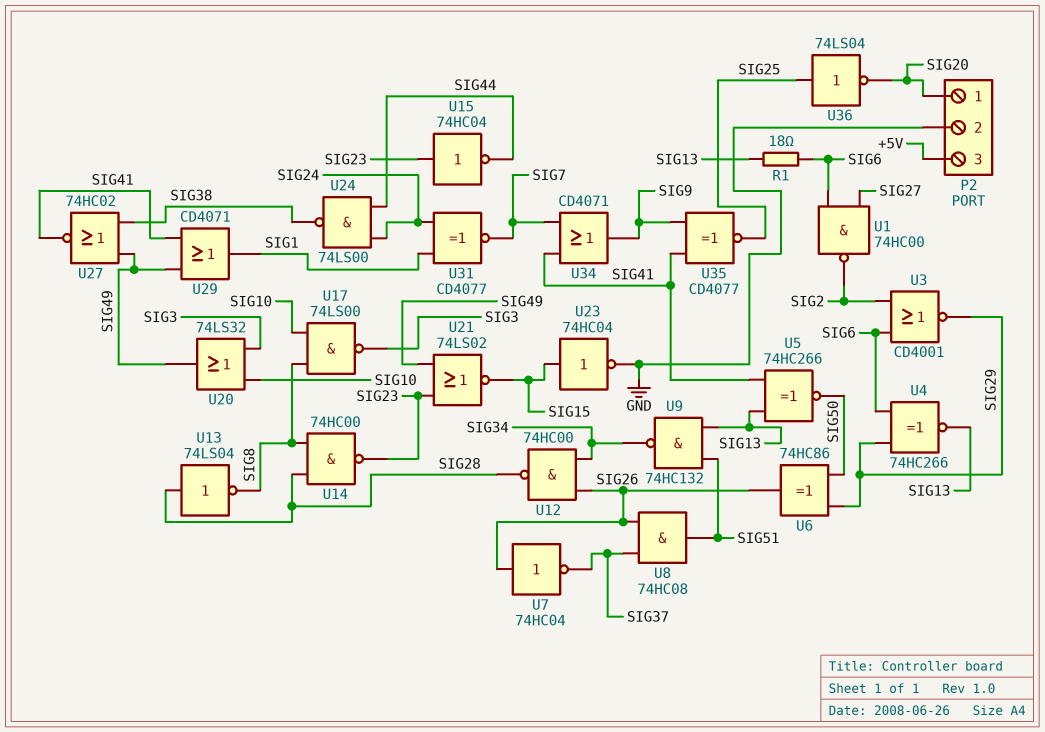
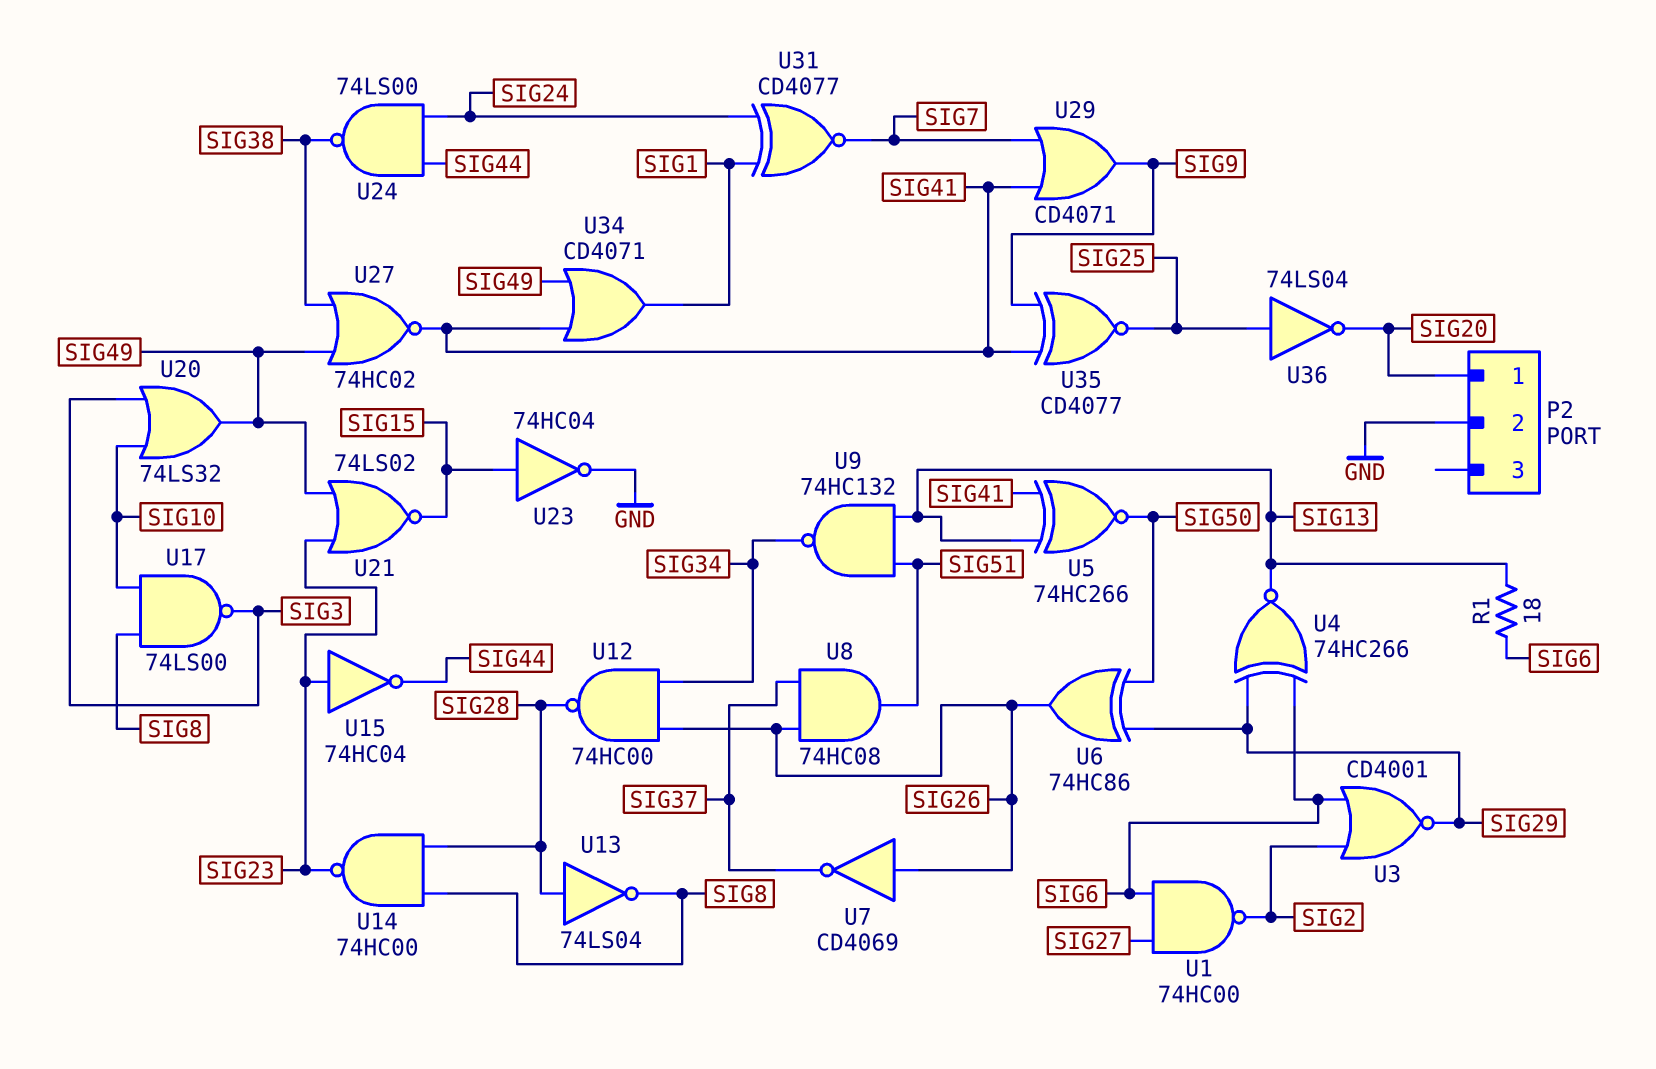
P2 pin 3: +5V -> none
U7: NOT 74HC04 (in SIG26, out SIG37) -> NOT CD4069 (in SIG26, out SIG37)
U29: OR CD4071 (in SIG41, in SIG49, out SIG1) -> OR CD4071 (in SIG7, in SIG41, out SIG9)
U34: OR CD4071 (in SIG7, in SIG41, out SIG9) -> OR CD4071 (in SIG41, in SIG49, out SIG1)

